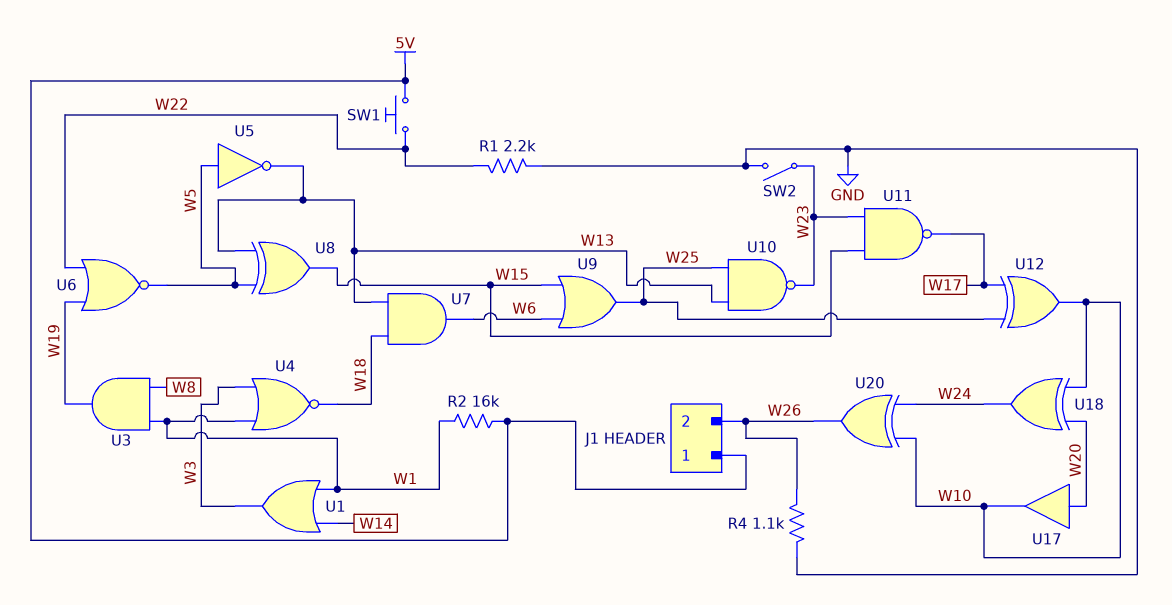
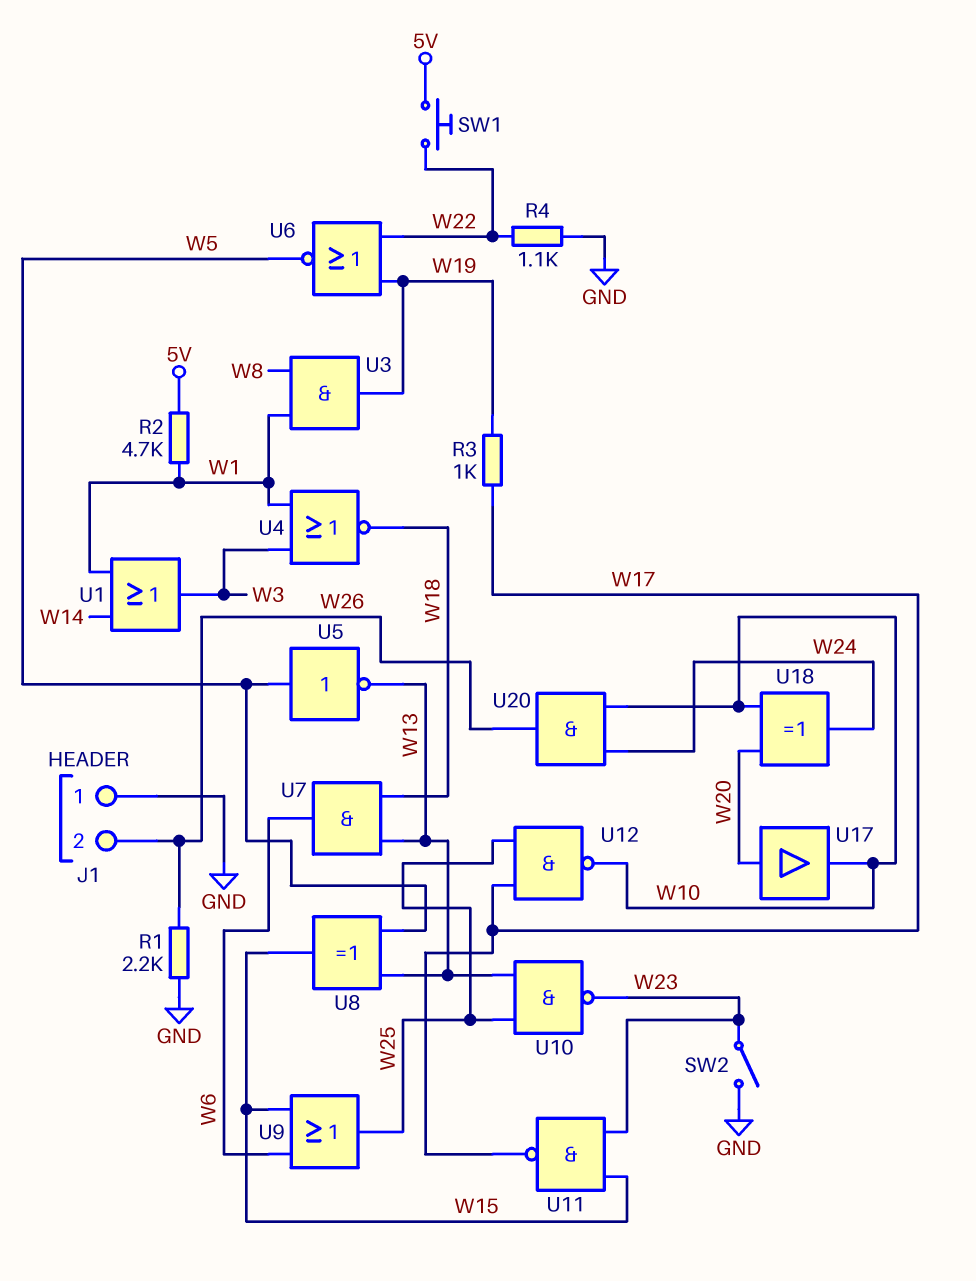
J1 pin 1: 5V -> GND
R1: 2.2k (GND, W22) -> 2.2k (GND, W26)
R2: 16k (5V, W1) -> 4.7k (5V, W1)
R3: none -> 1k (W17, W19)
R4: 1.1k (GND, W26) -> 1.1k (GND, W22)
U12: XOR (in W17, in W25, out W10) -> NAND (in W17, in W25, out W10)
U20: XOR (in W10, in W24, out W26) -> AND (in W10, in W24, out W26)

